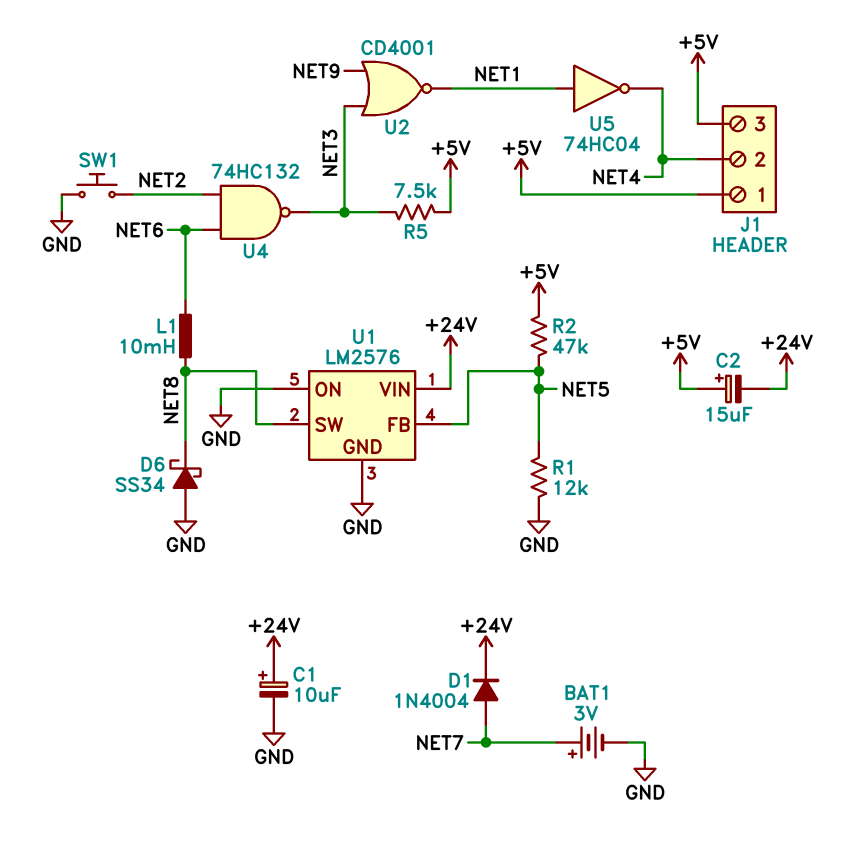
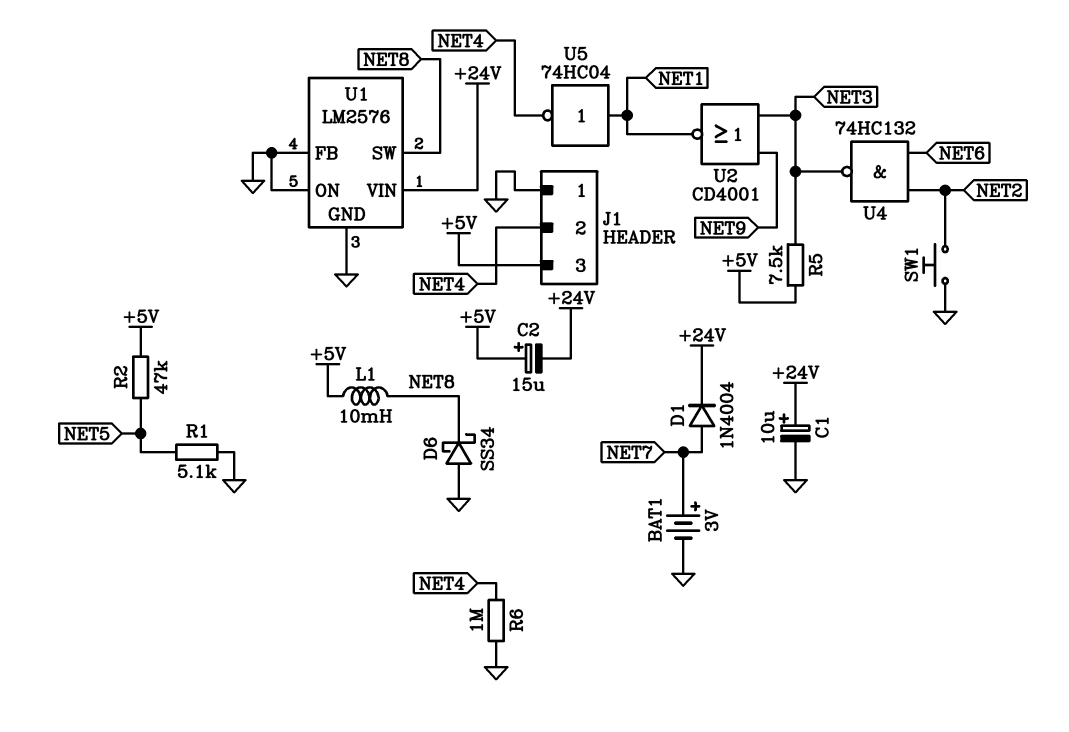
J1 pin 1: +5V -> GND
L1: 10mH (NET6, NET8) -> 10mH (+5V, NET8)
R1: 12k (GND, NET5) -> 5.1k (GND, NET5)
R6: none -> 1M (GND, NET4)
U1 pin FB: NET5 -> GND

